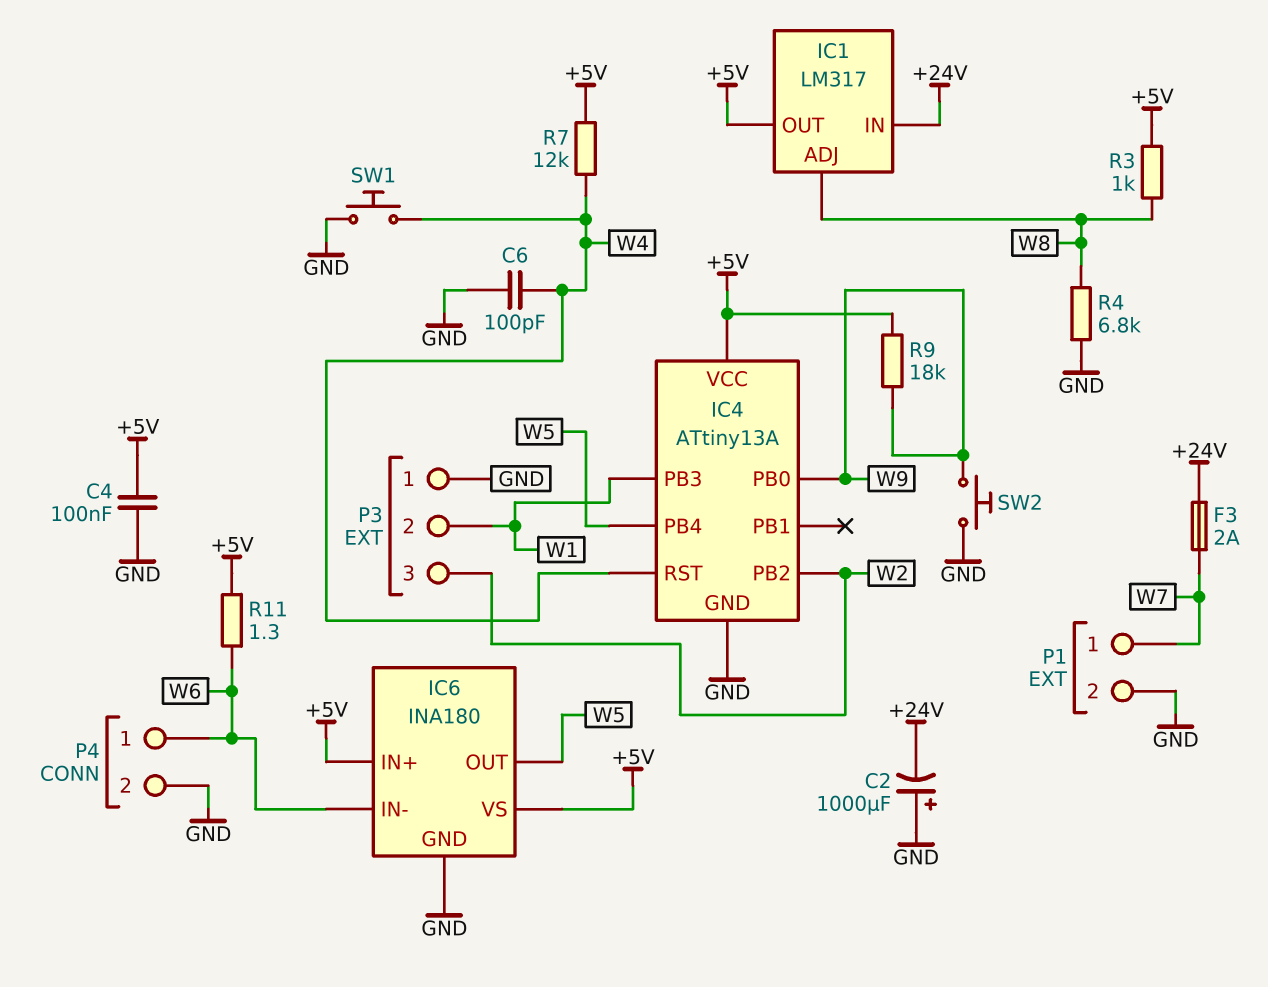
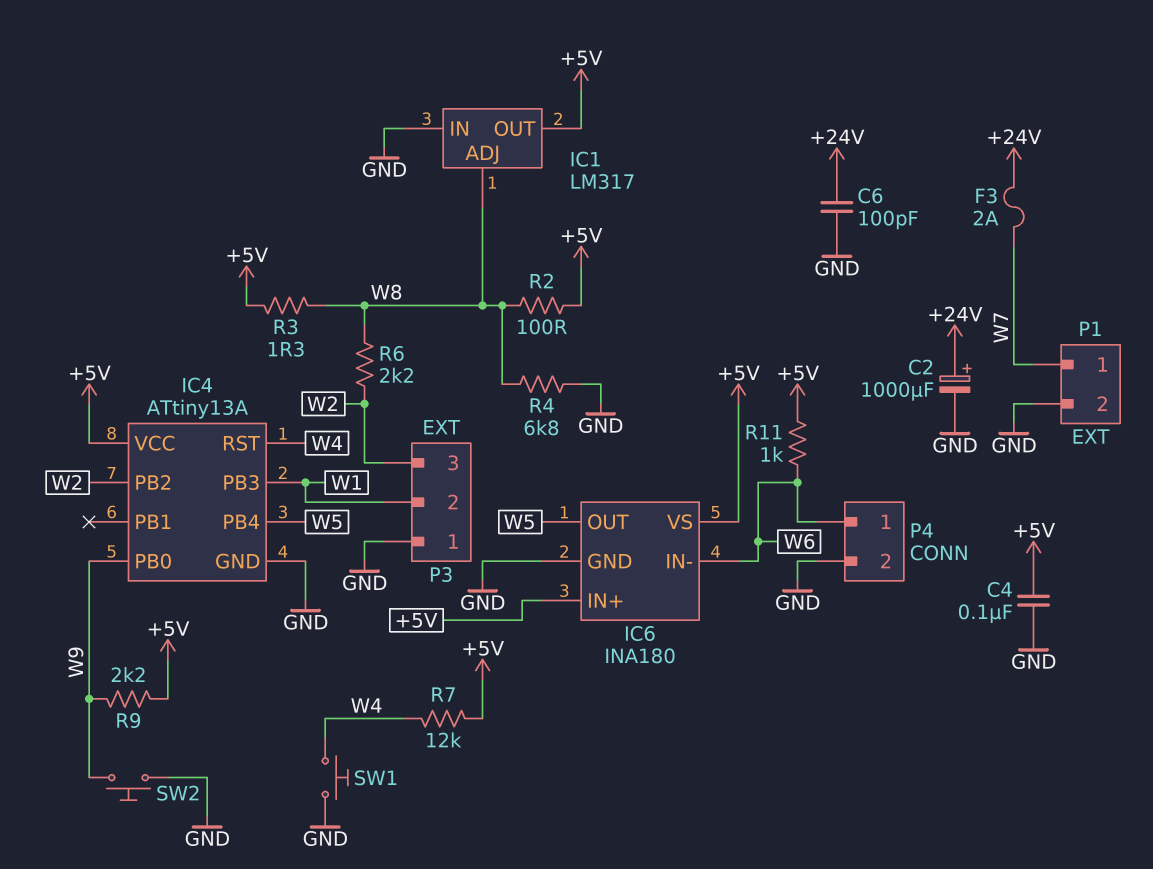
C2: 1000uF (plus GND, minus +24V) -> 1000uF (plus +24V, minus GND)
C6: 100pF (GND, W4) -> 100pF (+24V, GND)
IC1 pin IN: +24V -> GND
R2: none -> 100 (+5V, W8)
R3: 1k (+5V, W8) -> 1.3 (+5V, W8)
R6: none -> 2.2k (W2, W8)
R9: 18k (+5V, W9) -> 2.2k (+5V, W9)
R11: 1.3 (+5V, W6) -> 1k (+5V, W6)

